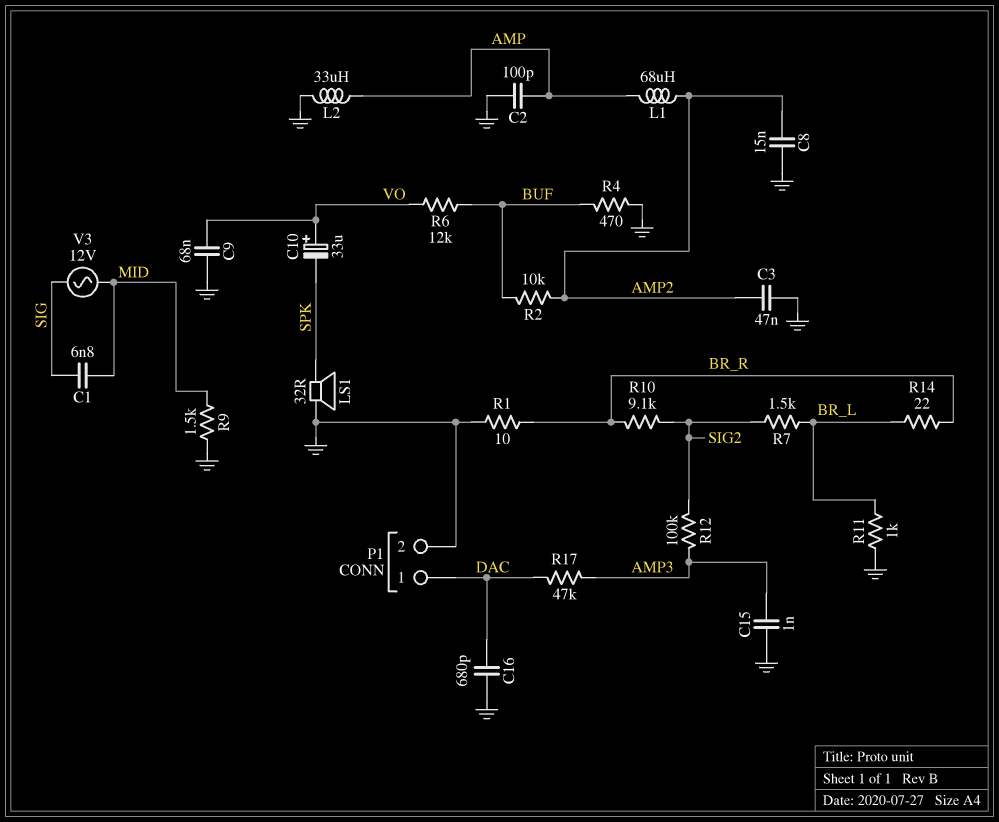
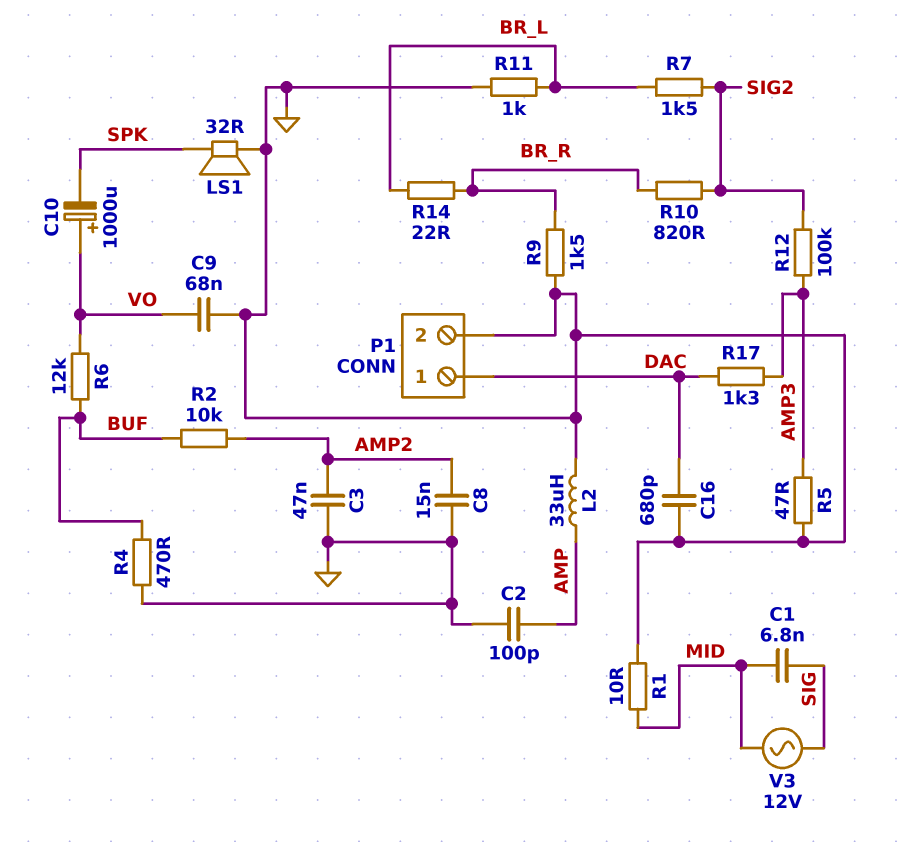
C10: 33uF (plus VO, minus SPK) -> 1000uF (plus VO, minus SPK)
C15: 1nF (AMP3, GND) -> none
L1: 68uH (AMP, AMP2) -> none
R1: 10 (BR_R, GND) -> 10 (GND, MID)
R5: none -> 47 (AMP3, GND)
R9: 1.5k (GND, MID) -> 1.5k (BR_R, GND)
R10: 9.1k (BR_R, SIG2) -> 820 (BR_R, SIG2)
R17: 47k (AMP3, DAC) -> 1.3k (AMP3, DAC)

